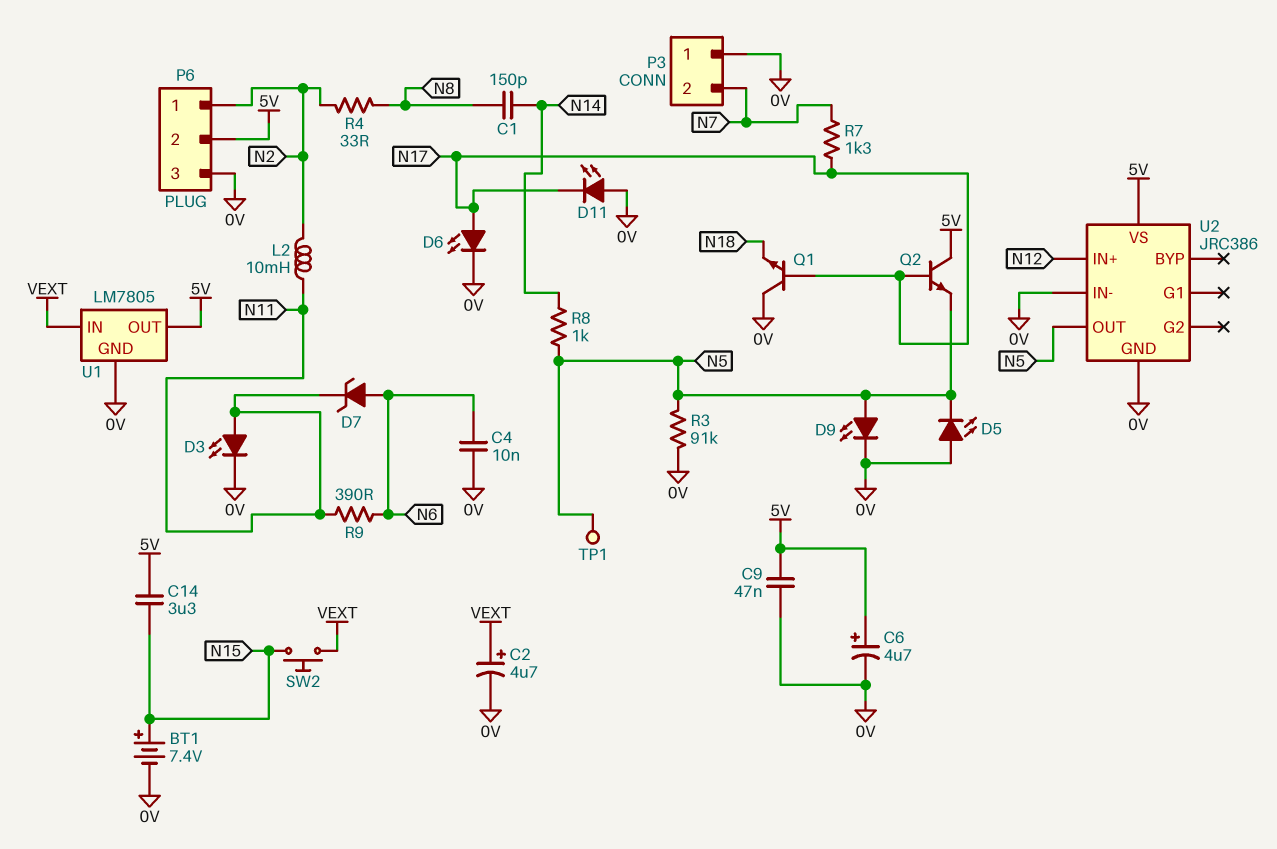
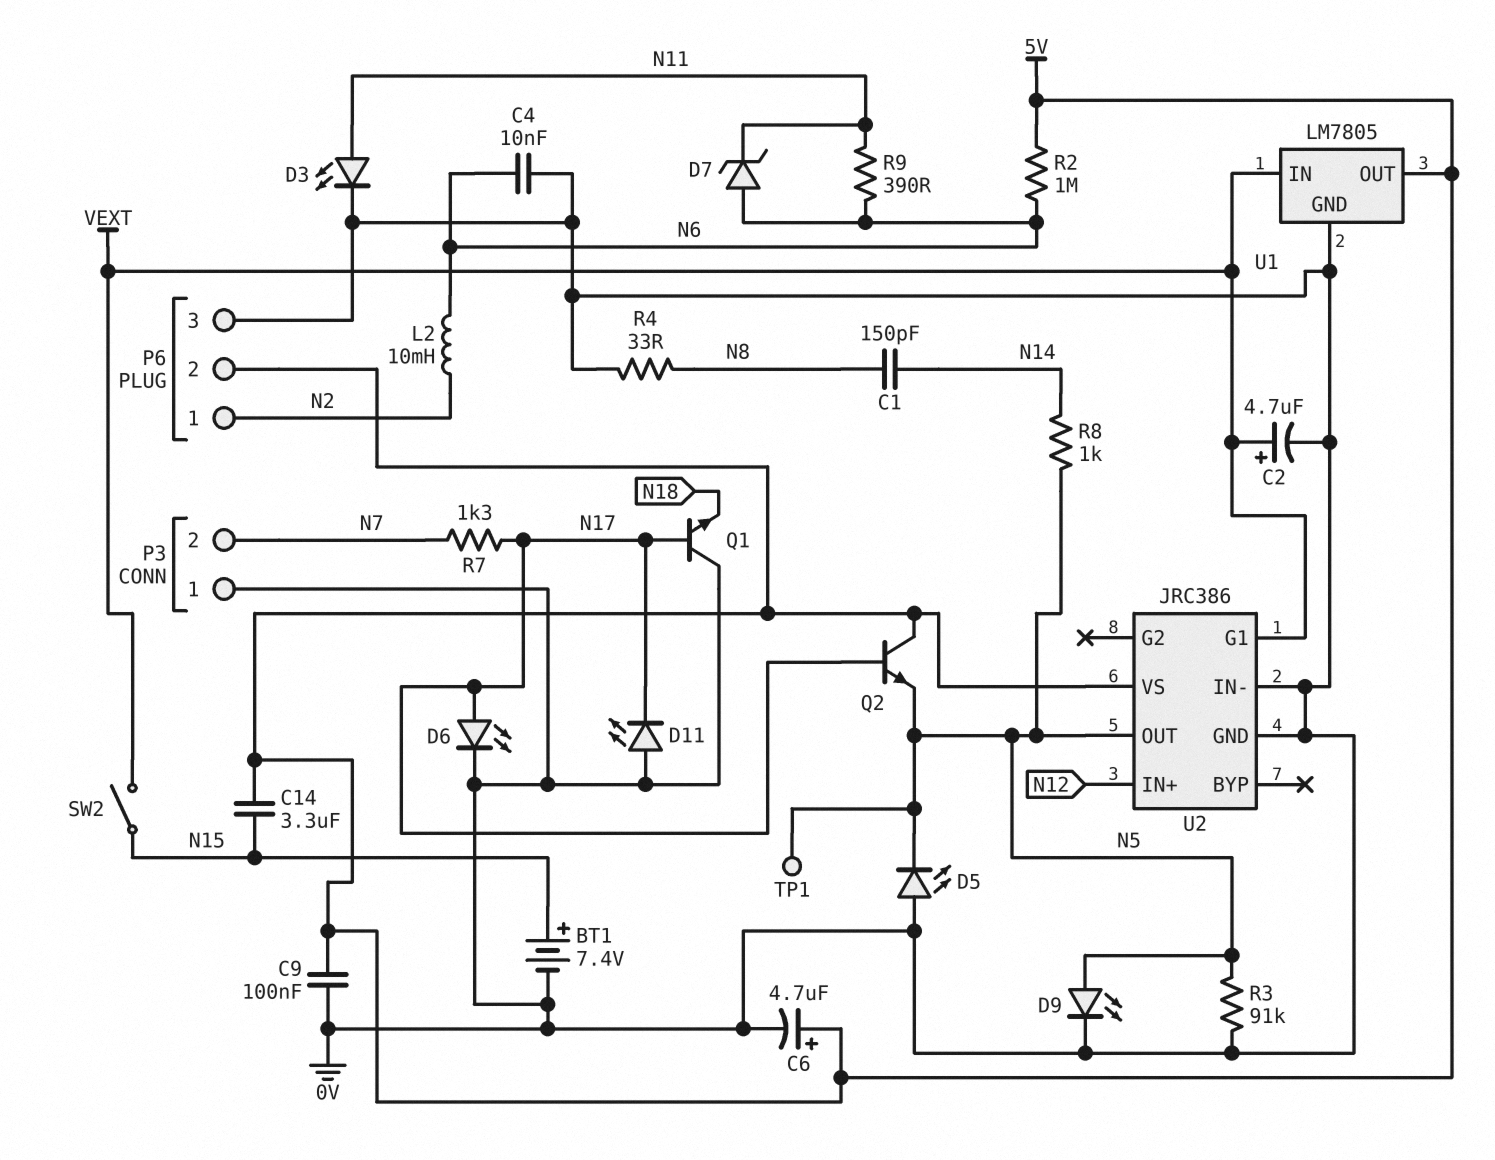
C9: 47nF (0V, 5V) -> 100nF (0V, 5V)
L2: 10mH (N2, N11) -> 10mH (N2, N6)
R2: none -> 1M (5V, N6)
R4: 33 (N2, N8) -> 33 (0V, N8)
SW2: button (N15, VEXT) -> switch (N15, VEXT)
U2 pin G1: none -> VEXT

